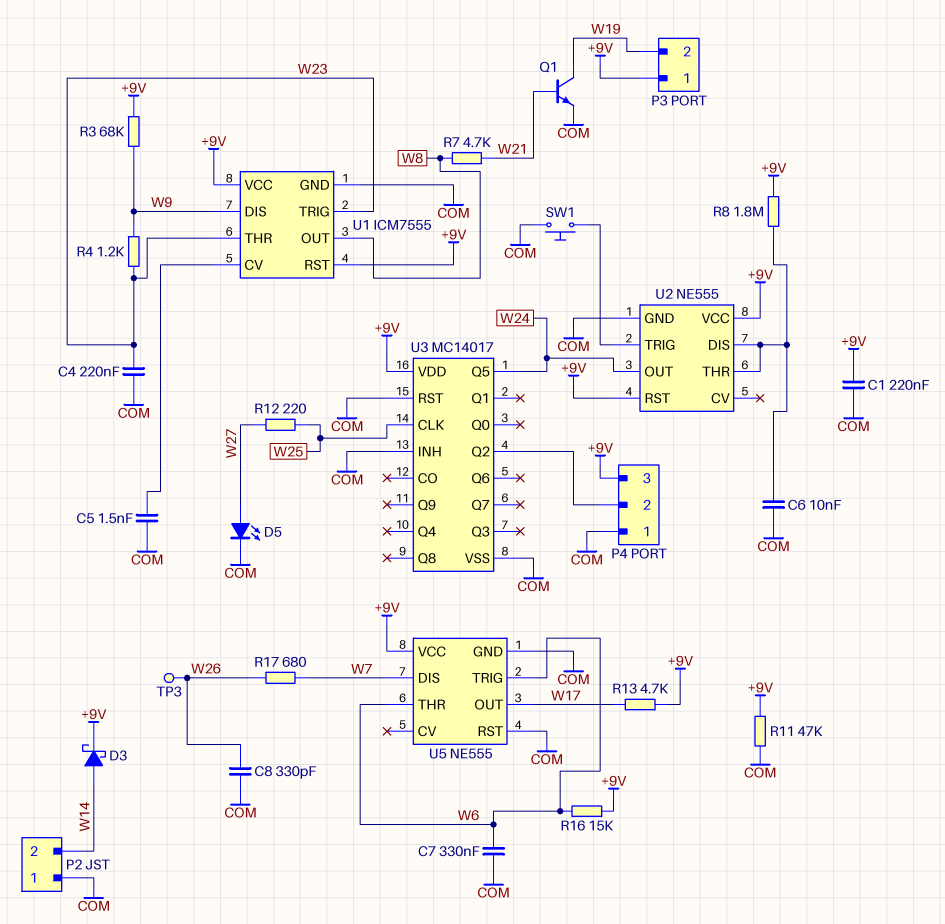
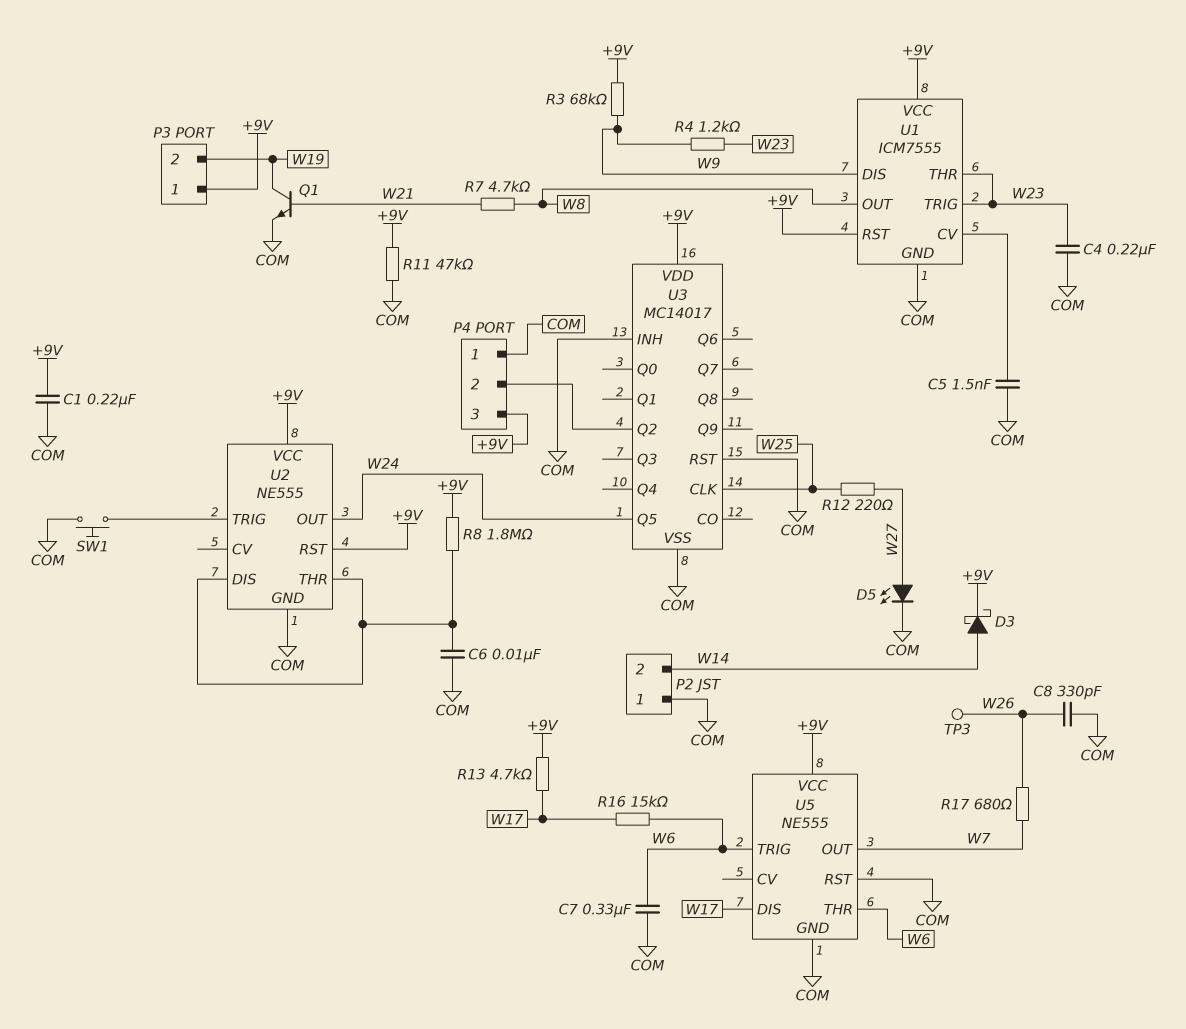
R16: 15k (+9V, W6) -> 15k (W6, W17)
U5 pin DIS: W7 -> W17
U5 pin OUT: W17 -> W7

